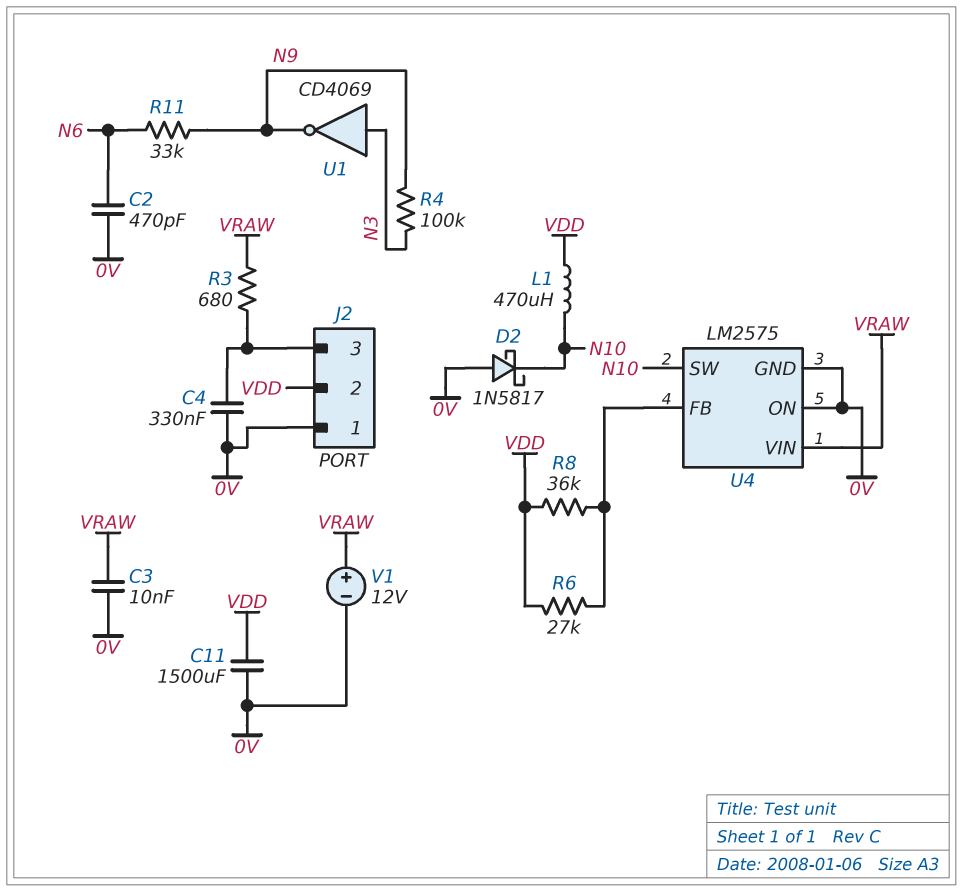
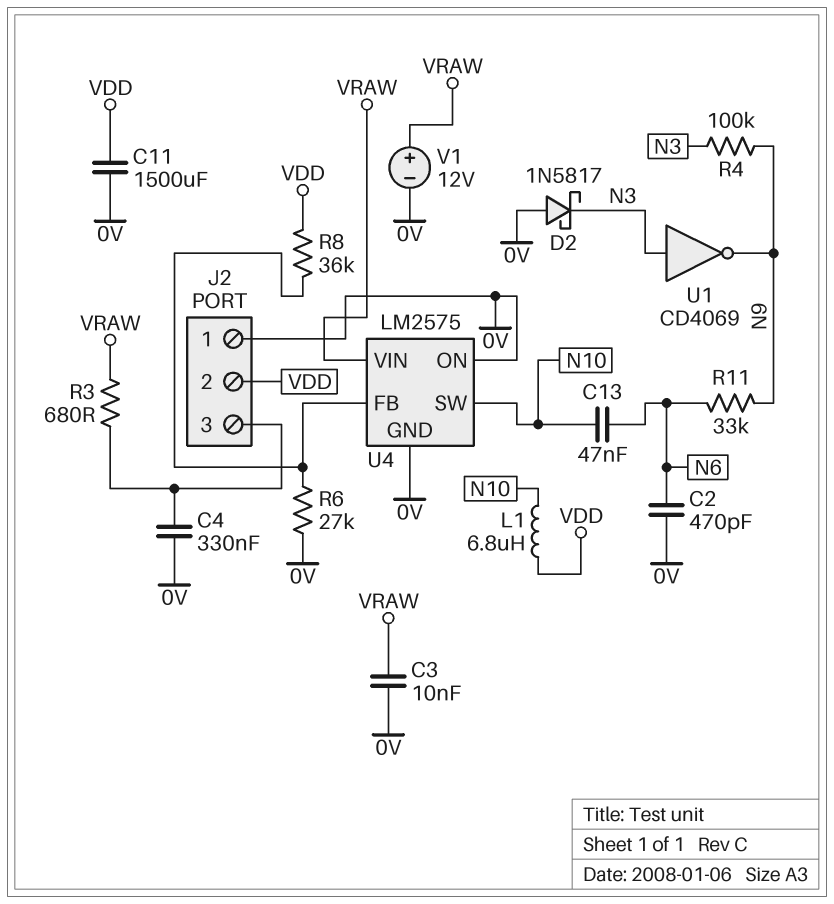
C13: none -> 47nF (N6, N10)
D2: schottky 1N5817 (A 0V, K N10) -> schottky 1N5817 (A 0V, K N3)
L1: 470uH (N10, VDD) -> 6.8uH (N10, VDD)
R6: 27k (U4/FB, VDD) -> 27k (0V, U4/FB)

